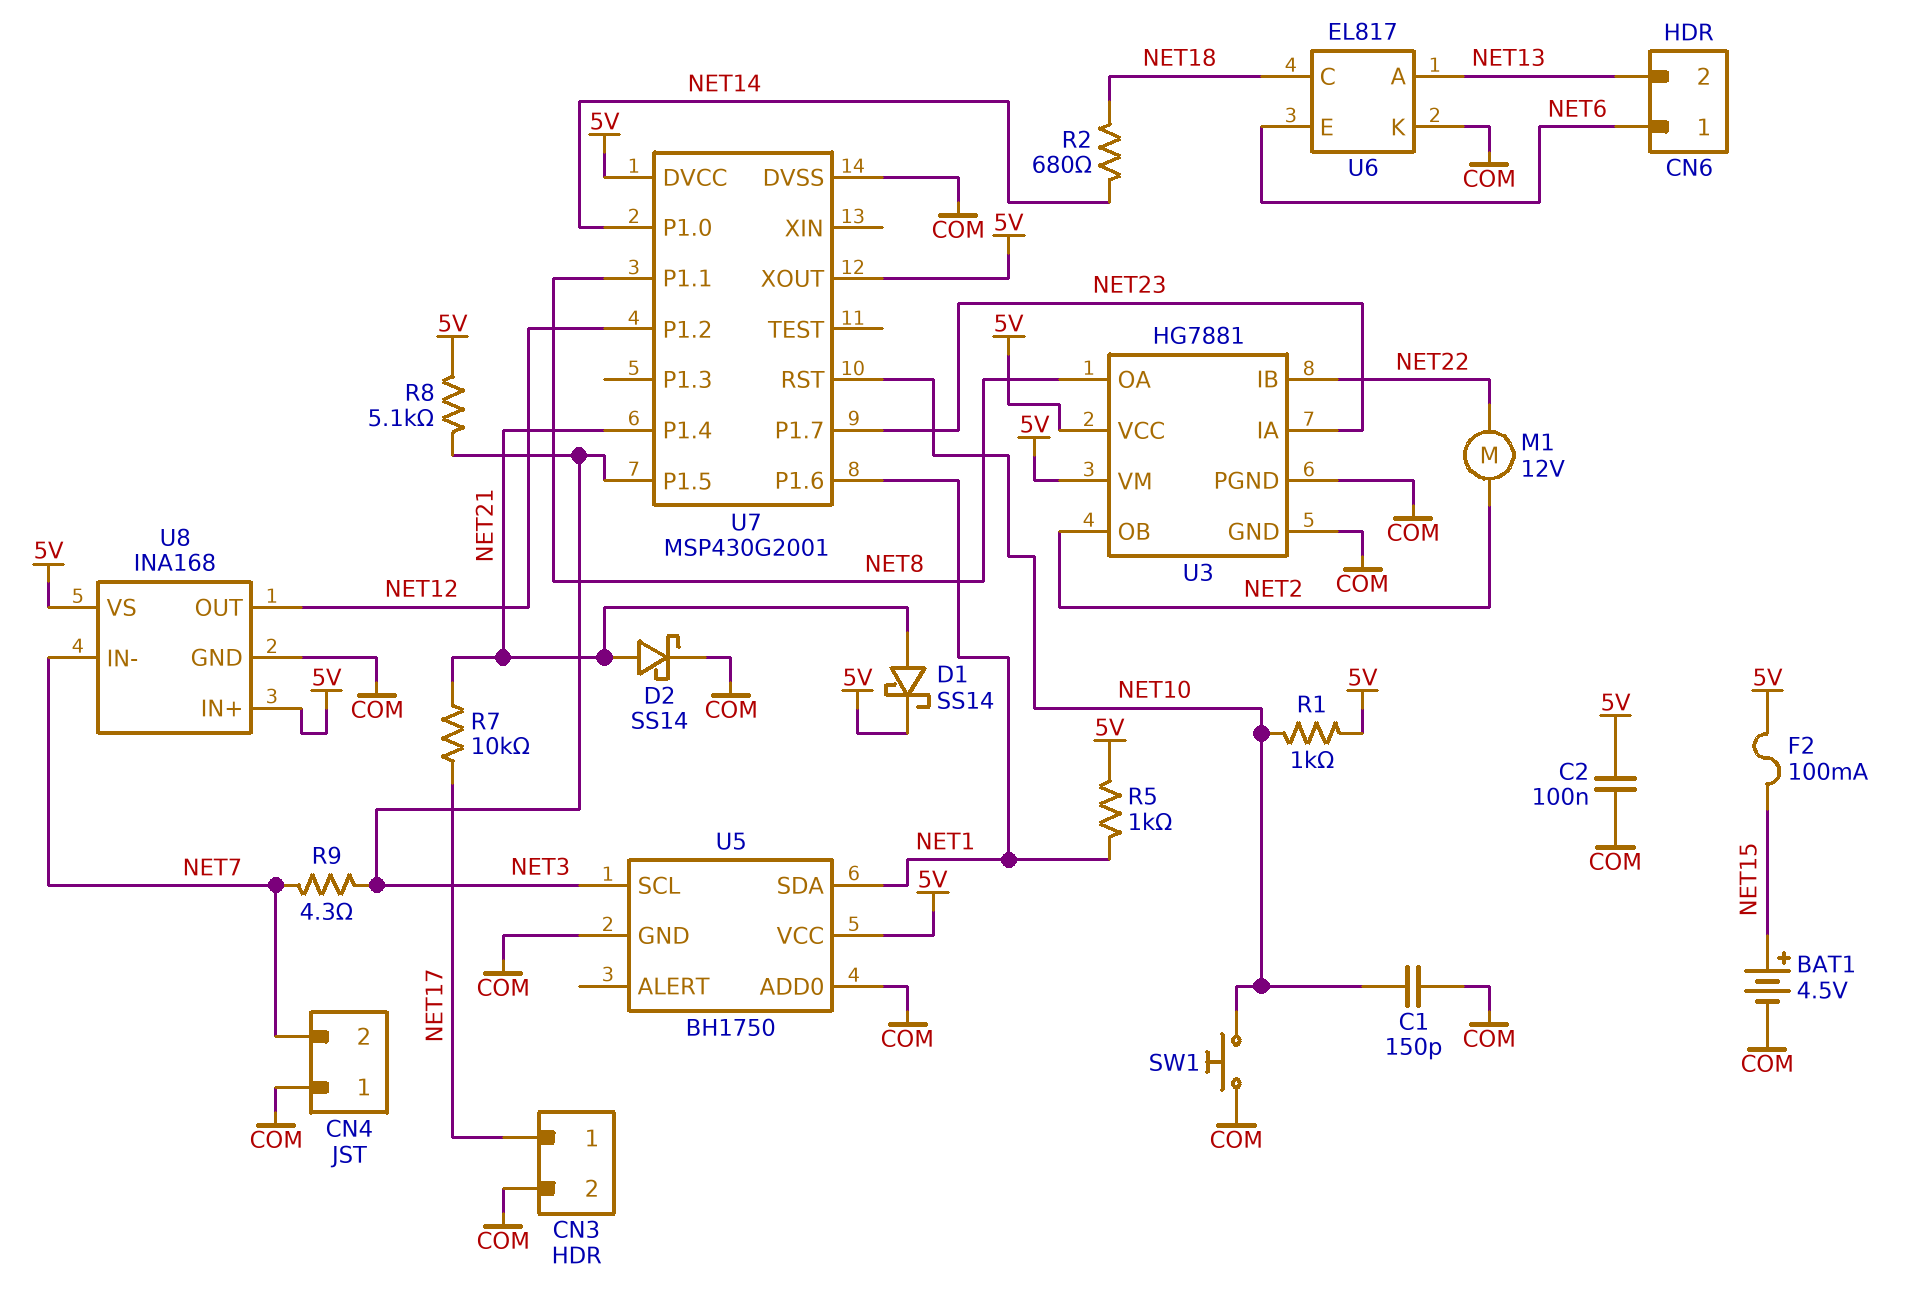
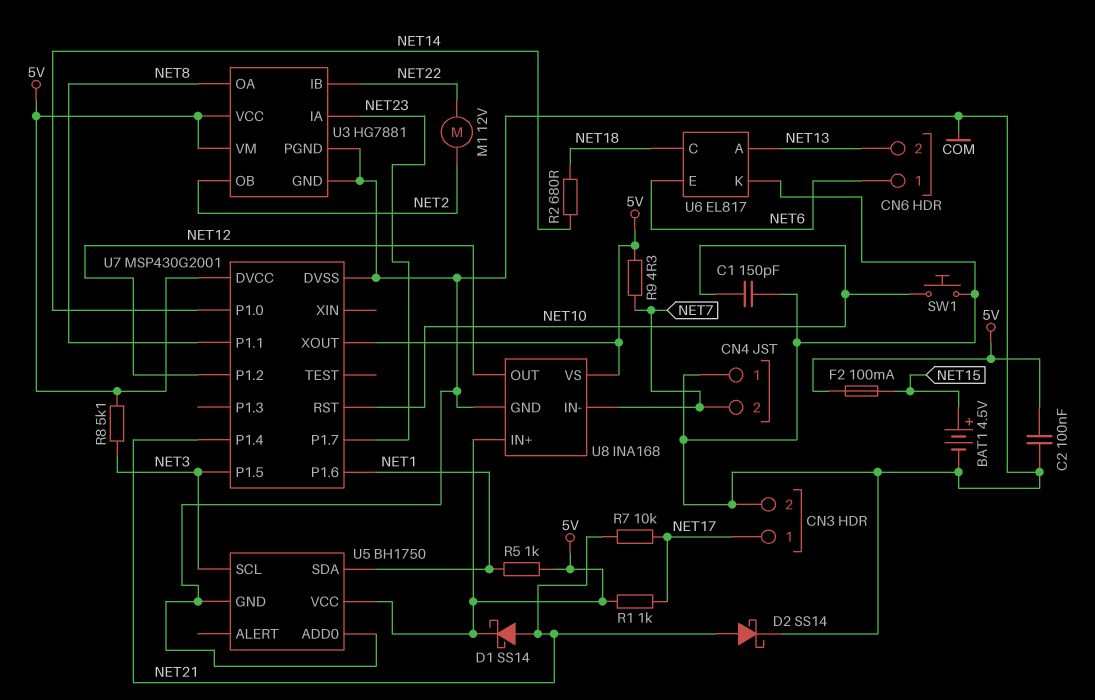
R1: 1k (5V, NET10) -> 1k (5V, NET17)
R9: 4.3 (NET3, NET7) -> 4.3 (5V, NET7)

